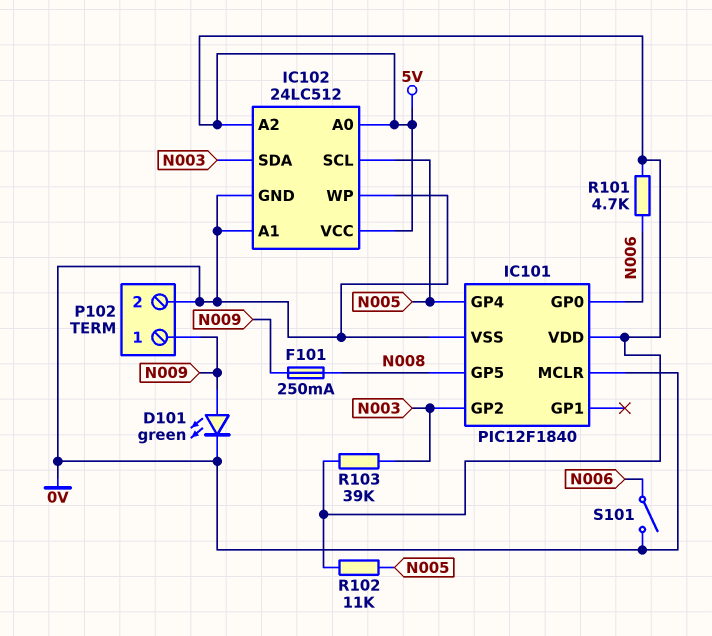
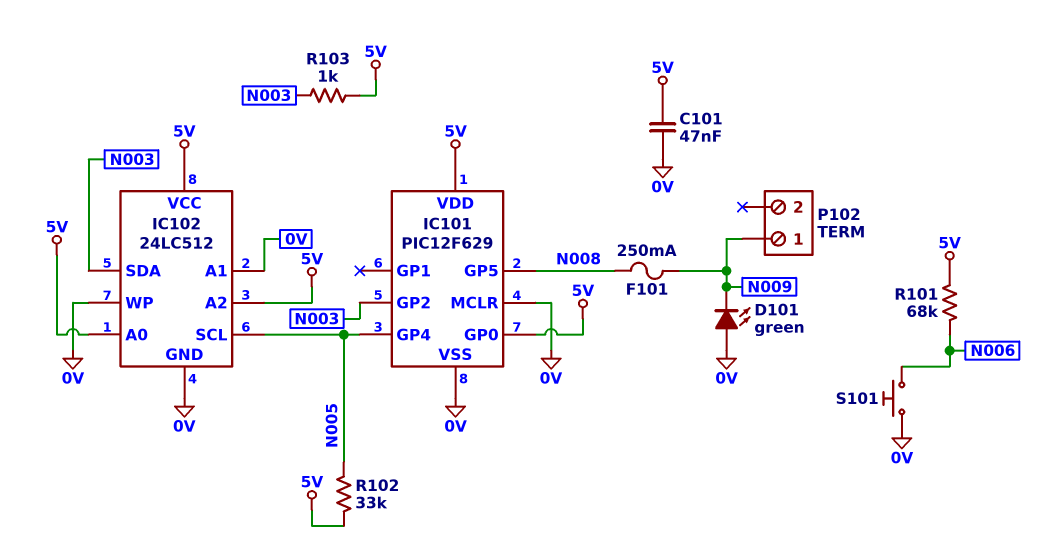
C101: none -> 47nF (0V, 5V)
D101: LED green (A N009, K 0V) -> LED green (A 0V, K N009)
IC101: PIC12F1840 -> PIC12F629
IC101 pin GP0: N006 -> 5V
P102 pin 2: 0V -> none
R101: 4.7k (5V, N006) -> 68k (5V, N006)
R102: 11k (5V, N005) -> 33k (5V, N005)
R103: 39k (5V, N003) -> 1k (5V, N003)
S101: switch (0V, N006) -> button (0V, N006)

